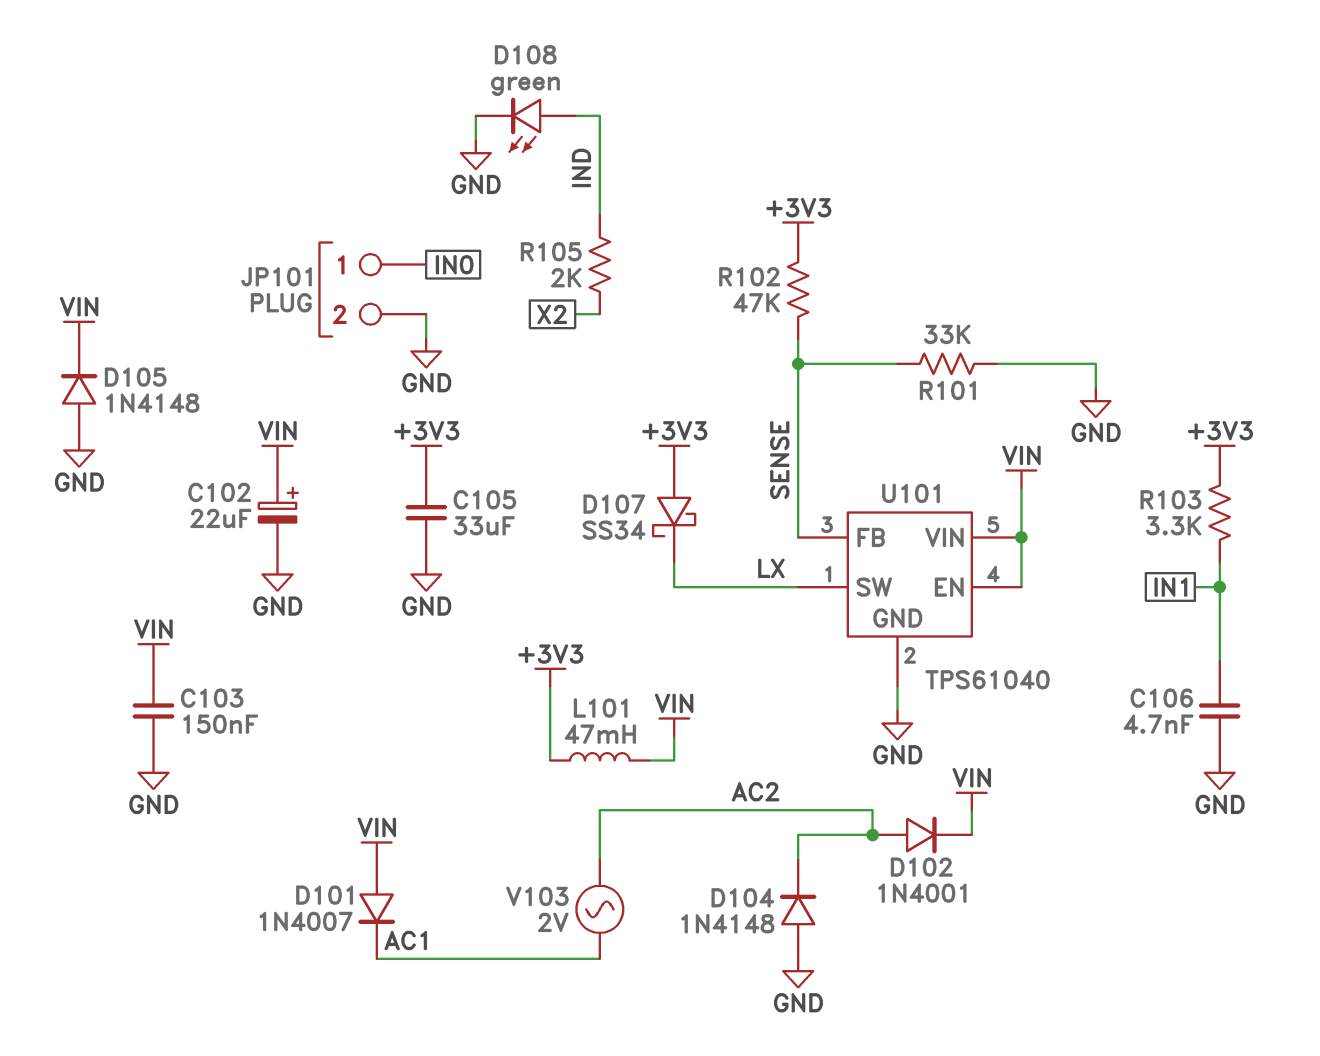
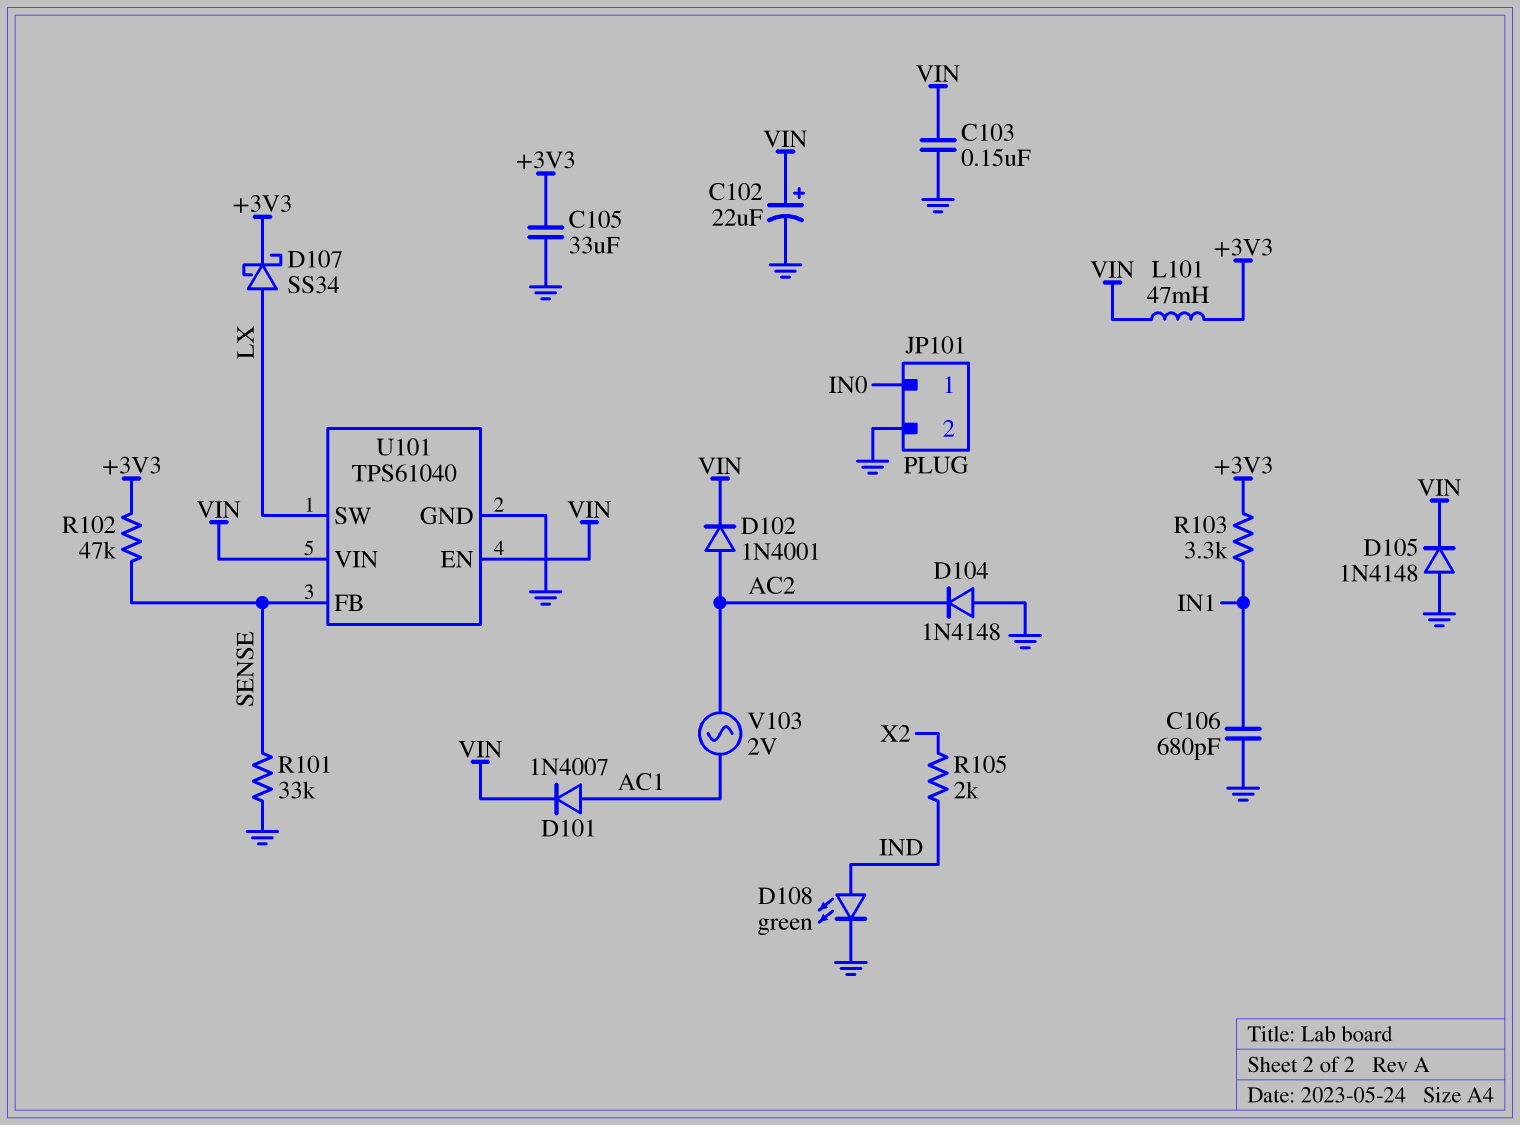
C106: 4.7nF (GND, IN1) -> 680pF (GND, IN1)
D101: diode 1N4007 (A VIN, K AC1) -> diode 1N4007 (A AC1, K VIN)
D107: schottky SS34 (A +3V3, K LX) -> schottky SS34 (A LX, K +3V3)

